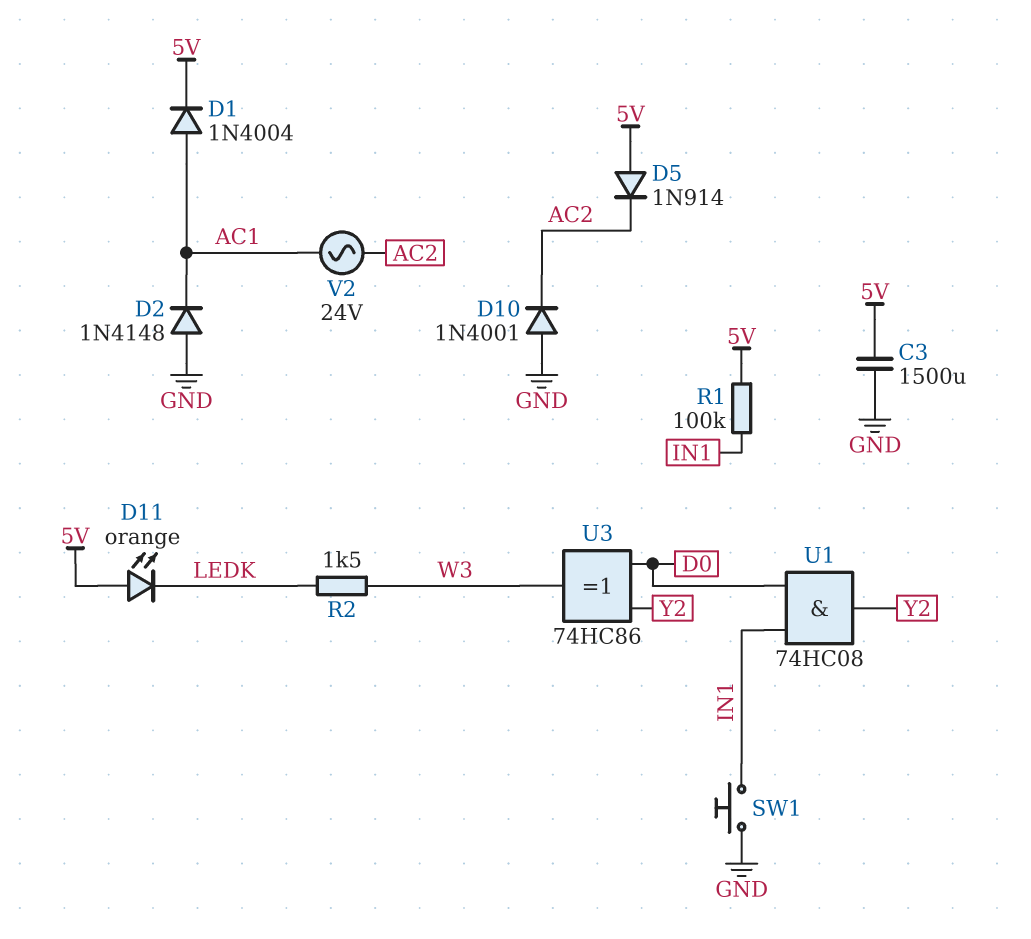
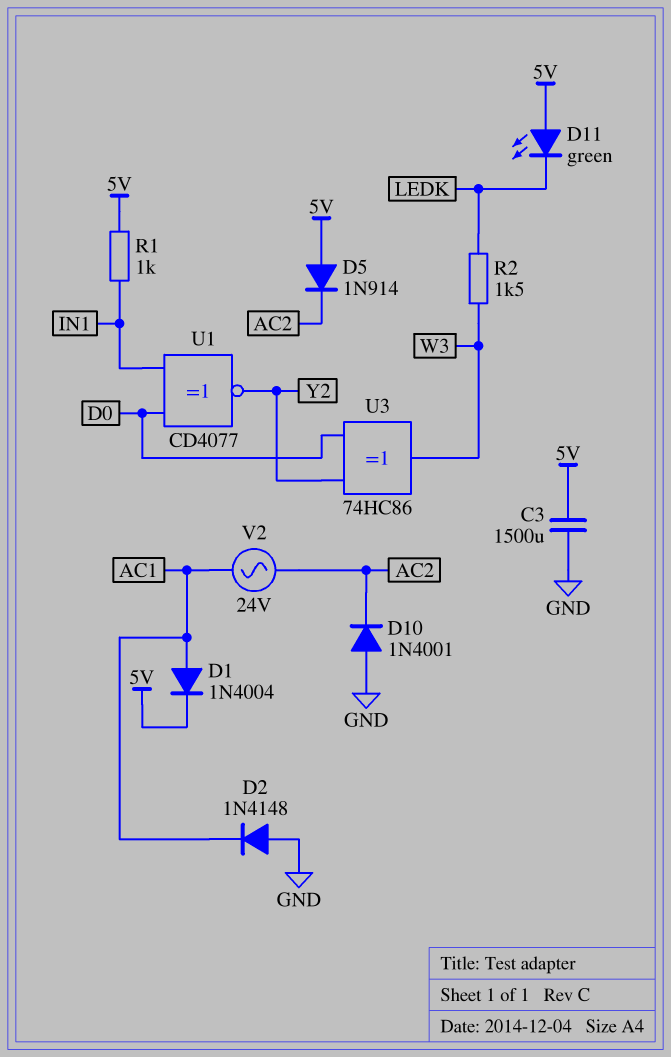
D11: LED orange (A 5V, K LEDK) -> LED green (A 5V, K LEDK)
R1: 100k (5V, IN1) -> 1k (5V, IN1)
SW1: button (GND, IN1) -> none
U1: AND 74HC08 (in D0, in IN1, out Y2) -> XNOR CD4077 (in D0, in IN1, out Y2)

